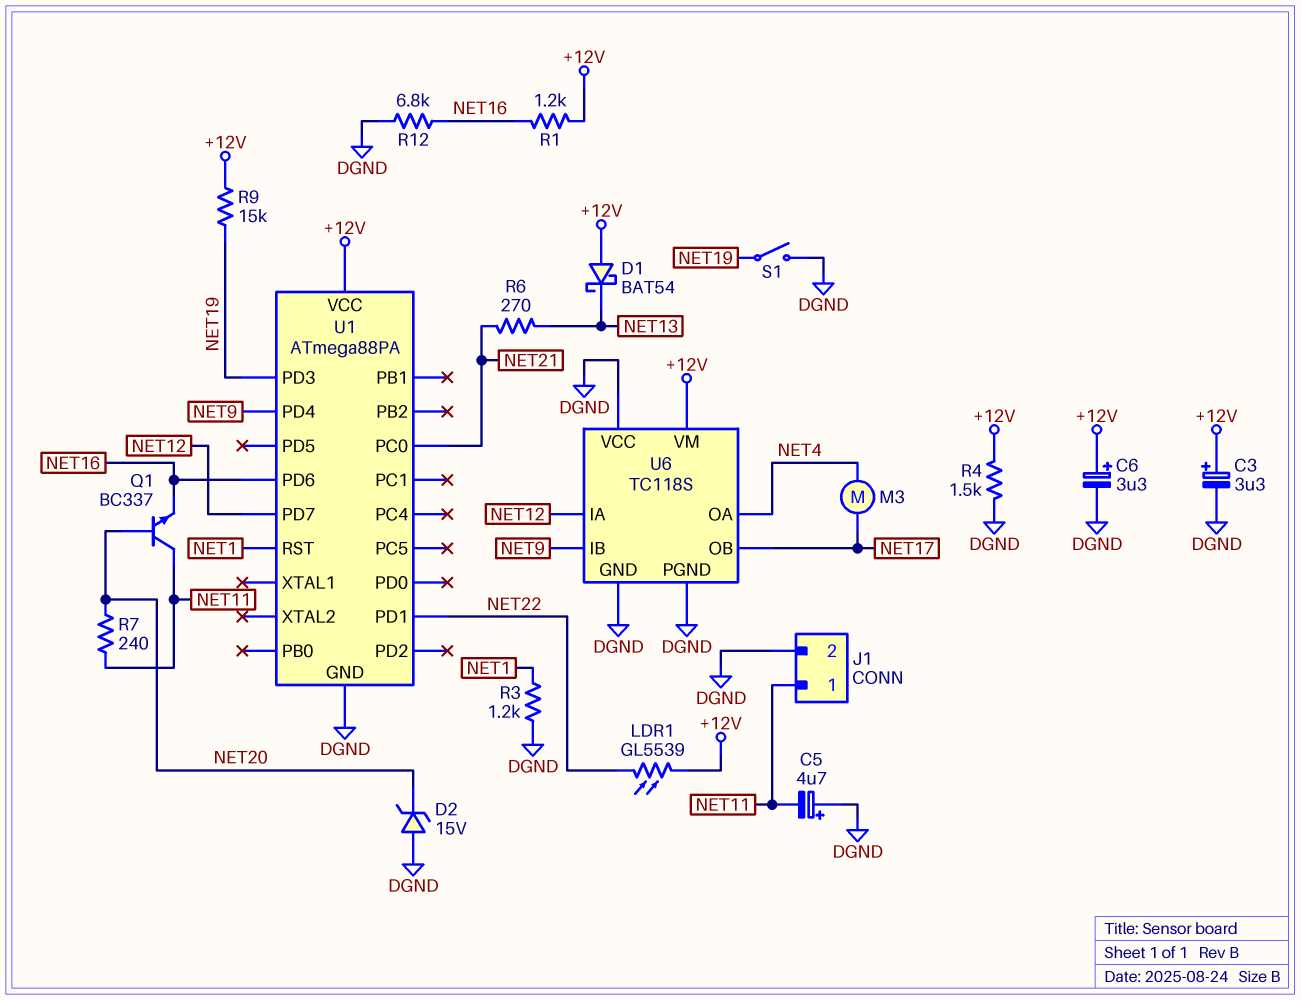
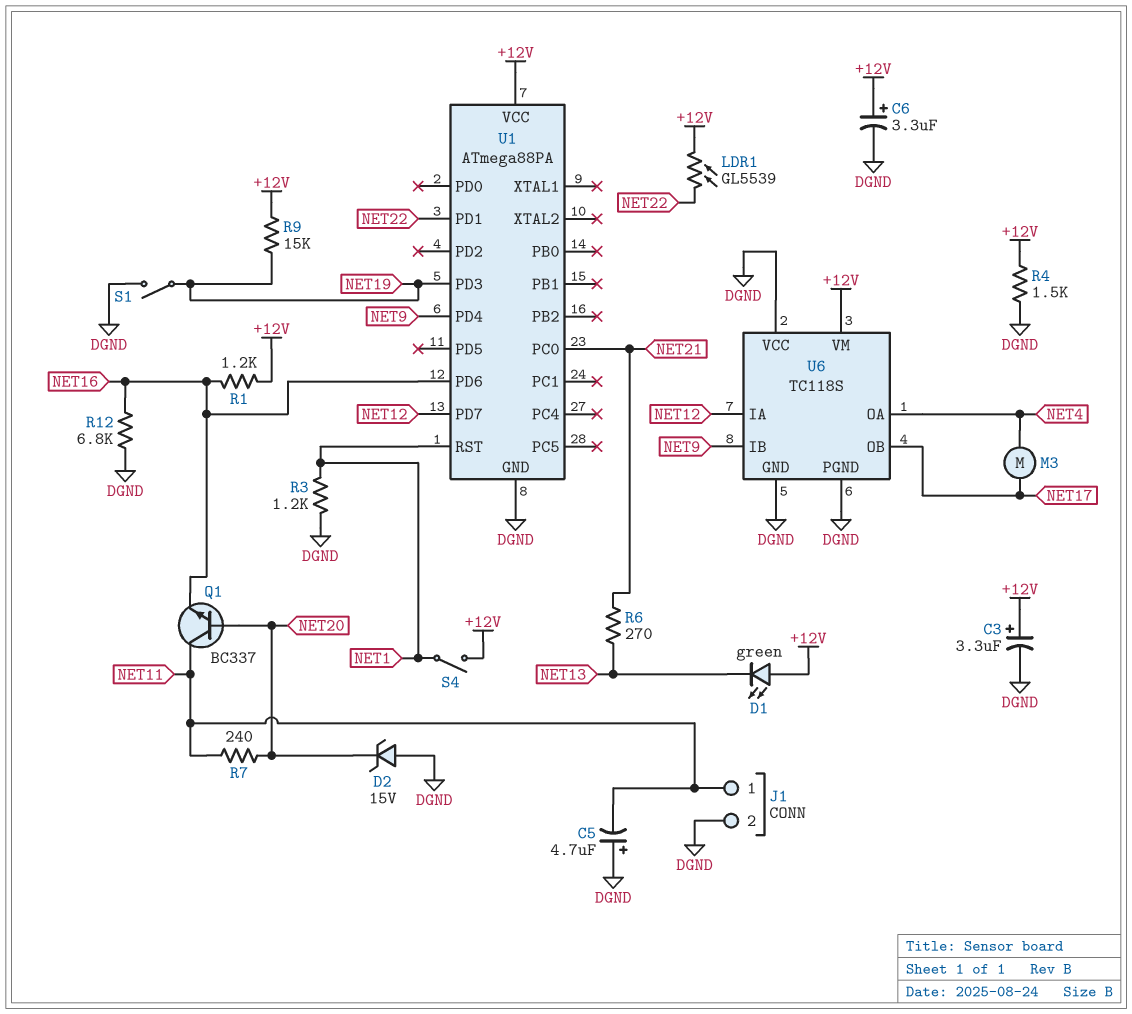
D1: schottky BAT54 (A +12V, K NET13) -> LED green (A +12V, K NET13)
S4: none -> switch (+12V, NET1)

